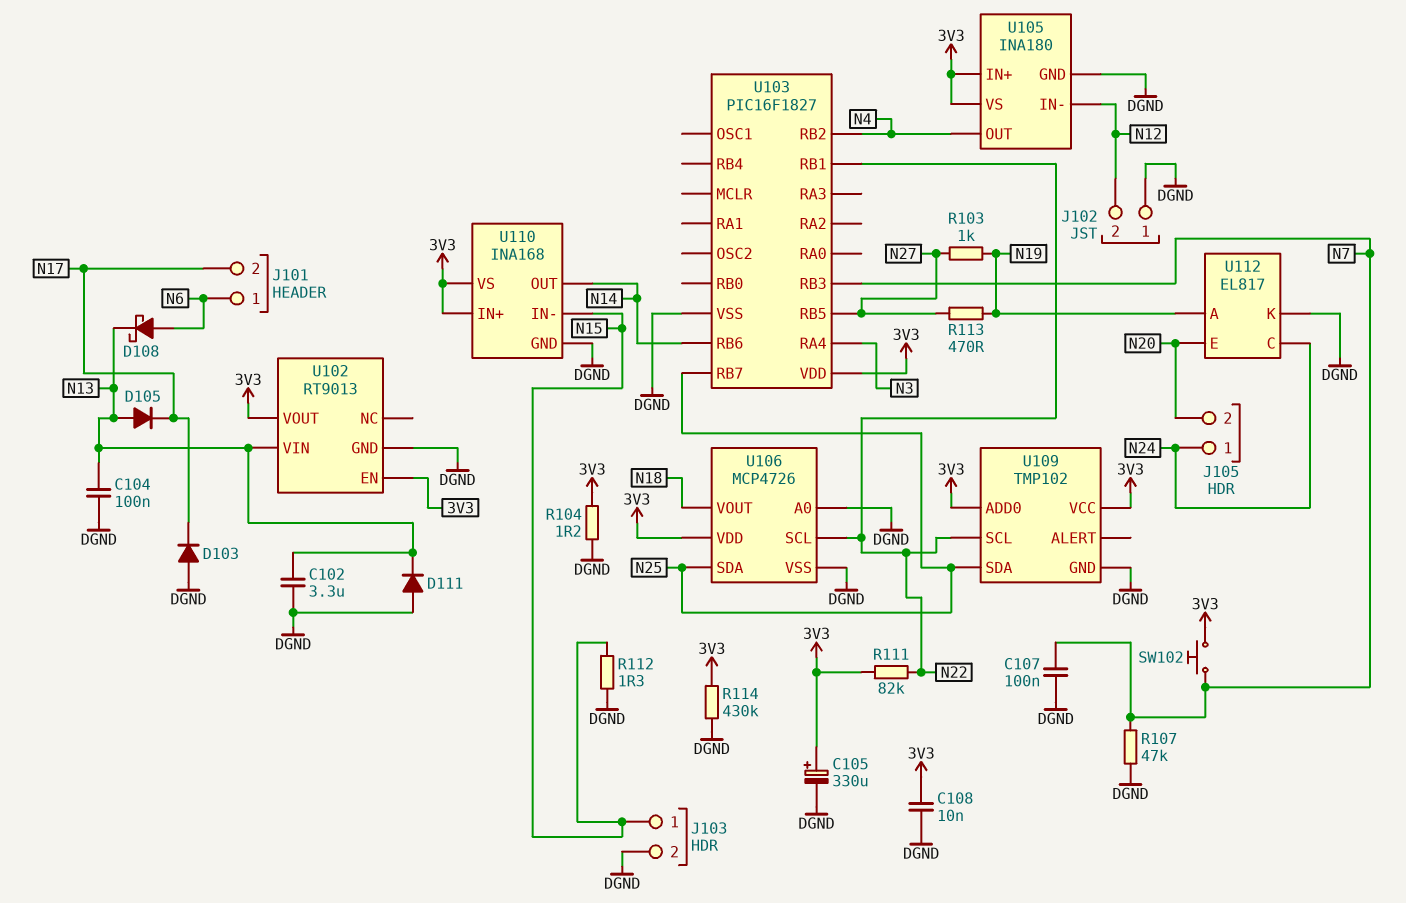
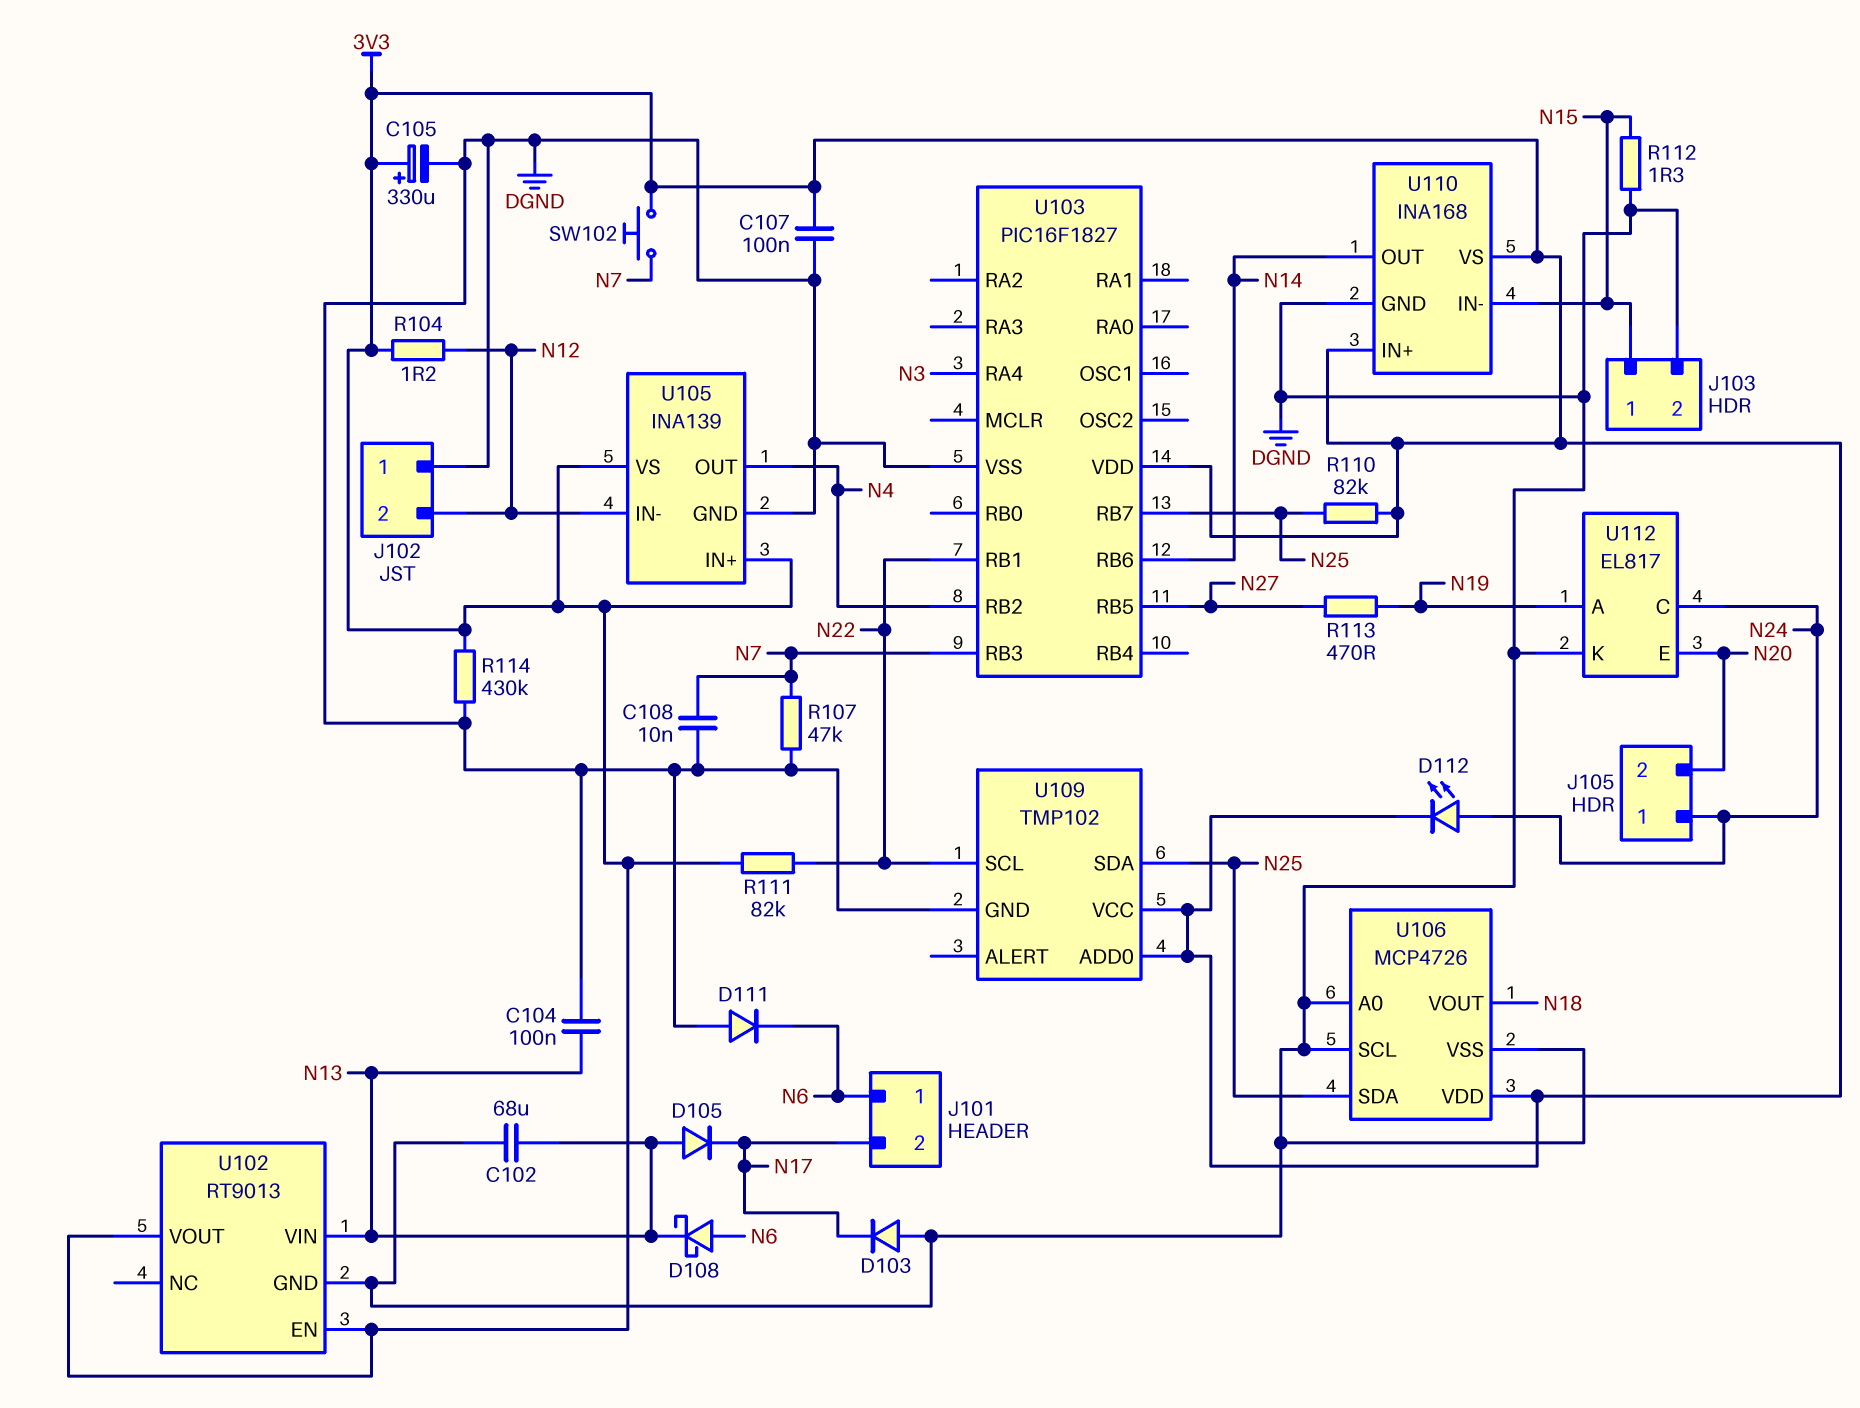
C102: 3.3uF (DGND, N13) -> 68uF (DGND, N13)
C107: 100nF (DGND, N7) -> 100nF (3V3, DGND)
C108: 10nF (3V3, DGND) -> 10nF (DGND, N7)
D111: diode (A DGND, K N13) -> diode (A DGND, K N6)
D112: none -> LED (A N24, K 3V3)
R103: 1k (N19, N27) -> none
R104: 1.2 (3V3, DGND) -> 1.2 (3V3, N12)
R110: none -> 82k (3V3, N25)
U105: INA180 -> INA139
U106 pin SCL: N22 -> DGND

